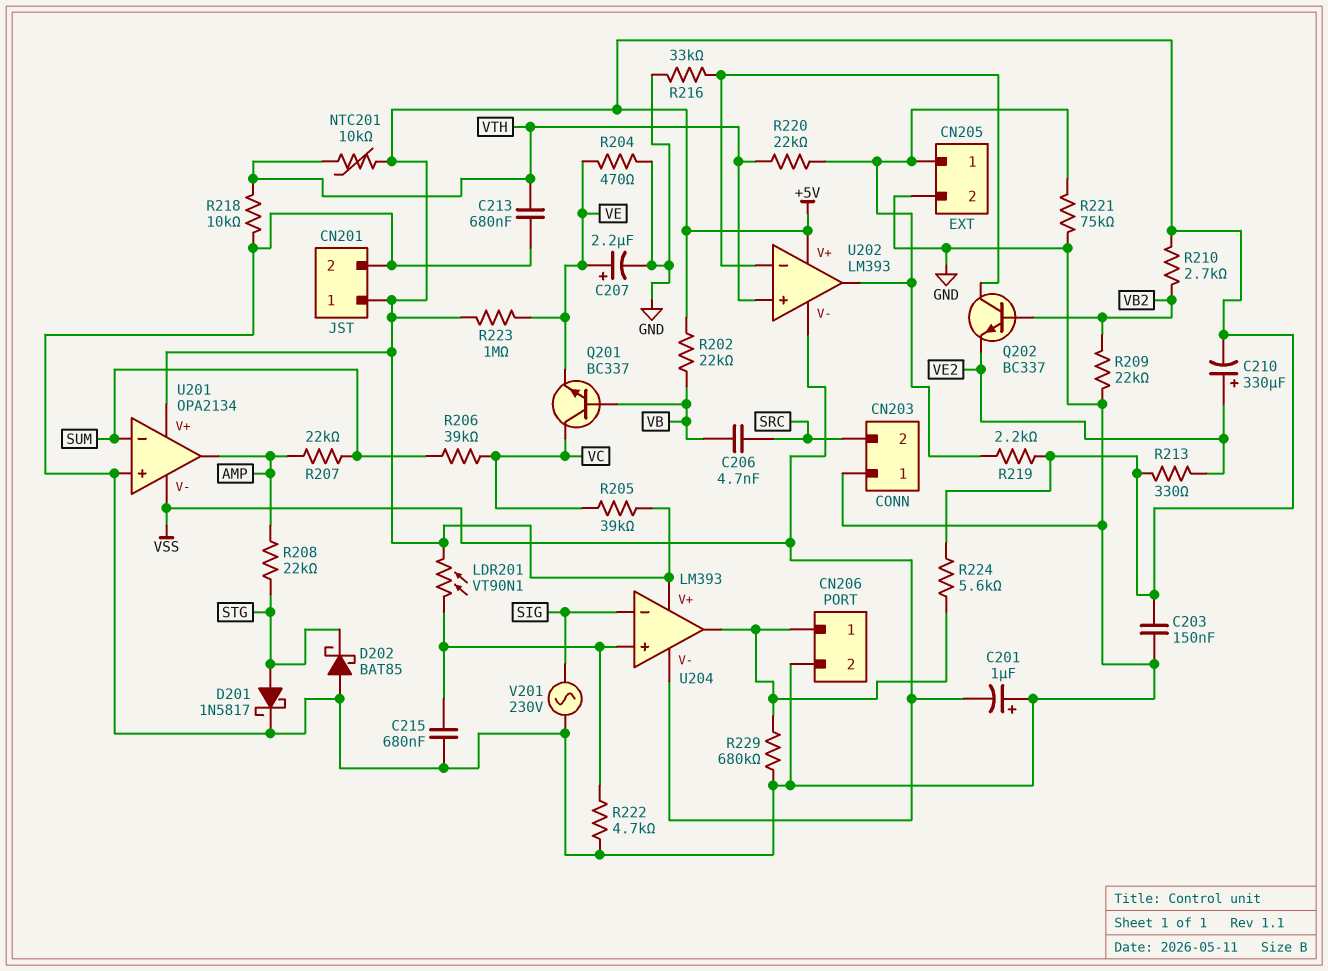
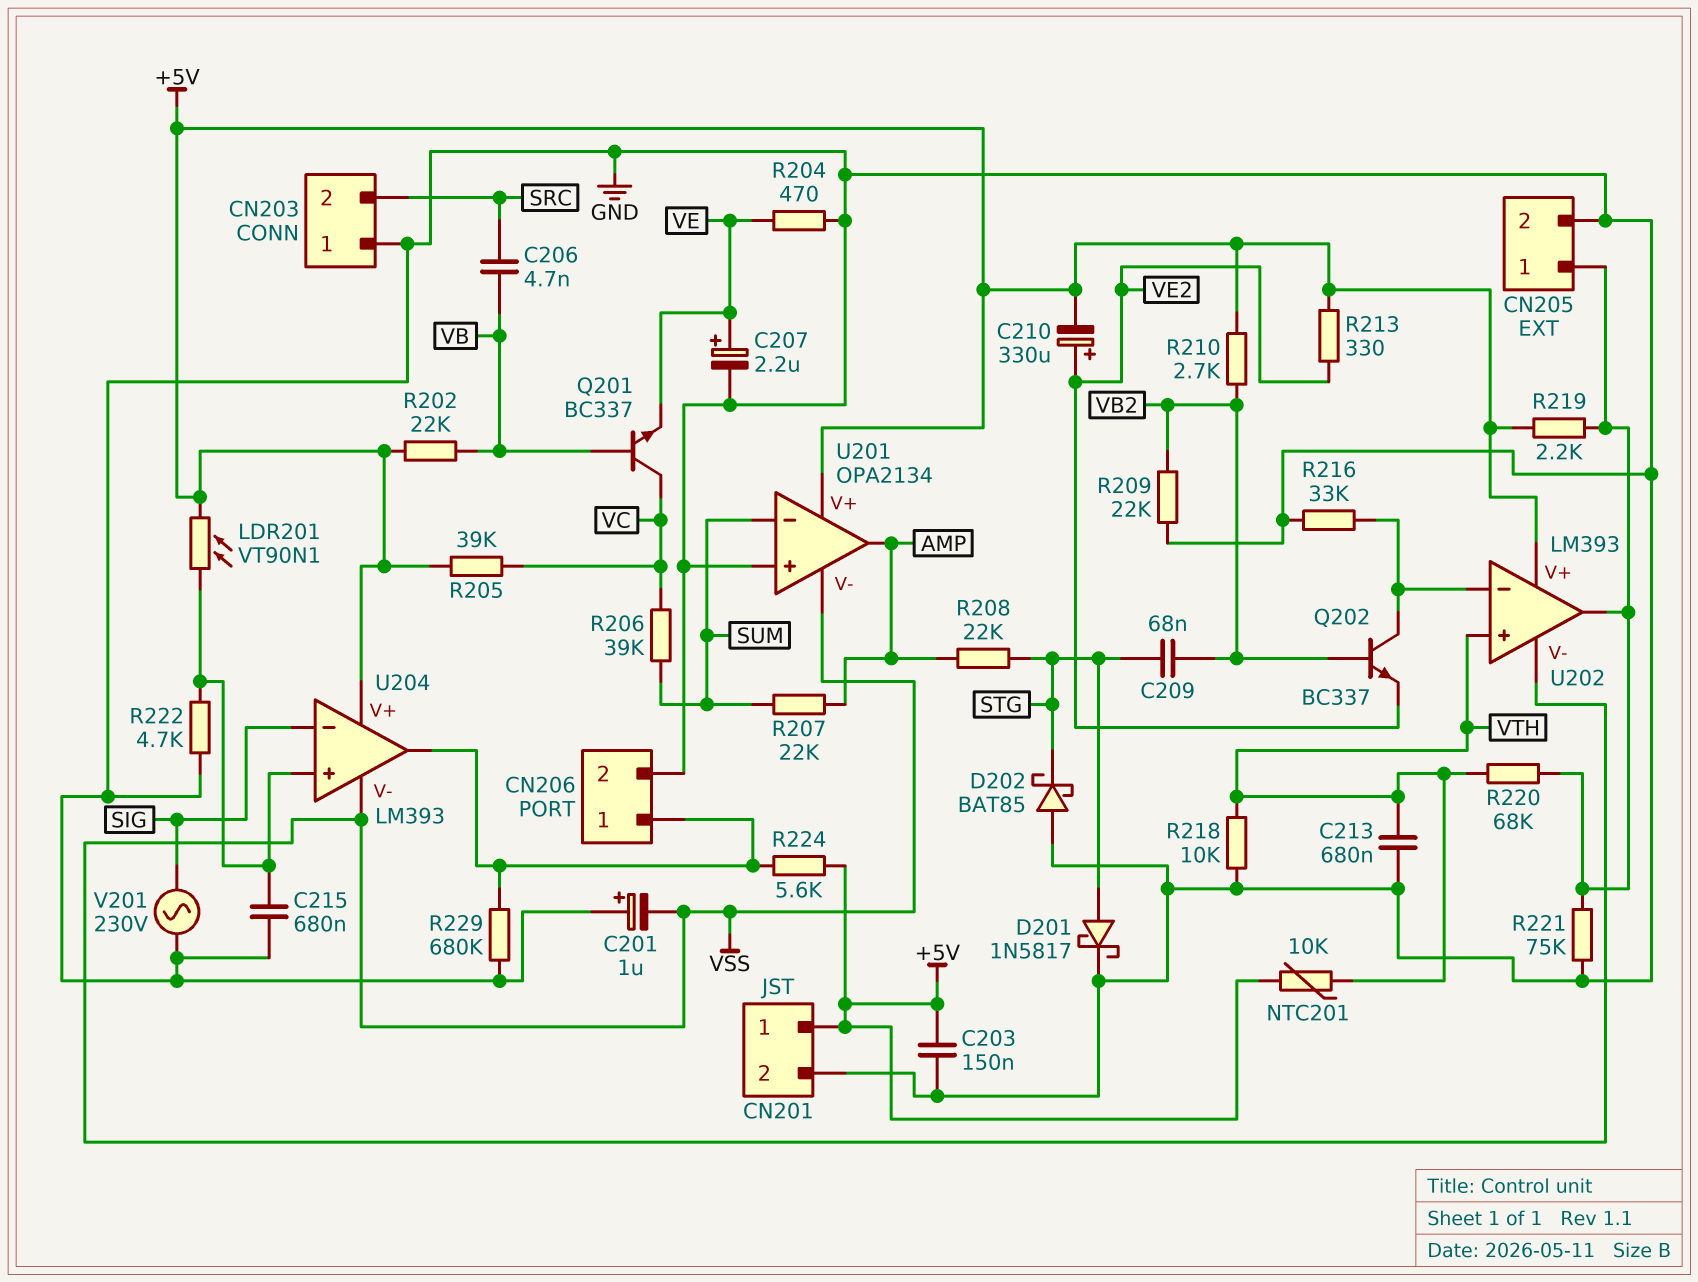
C209: none -> 68nF (STG, VB2)
R220: 22k (CN205/1, VTH) -> 68k (CN205/1, VTH)
R223: 1M (+5V, VE) -> none

